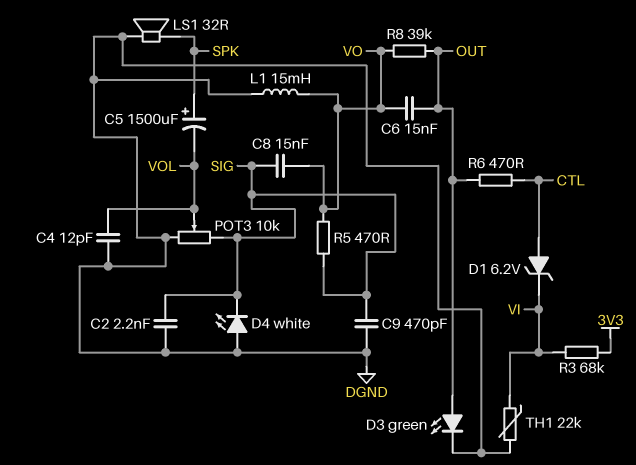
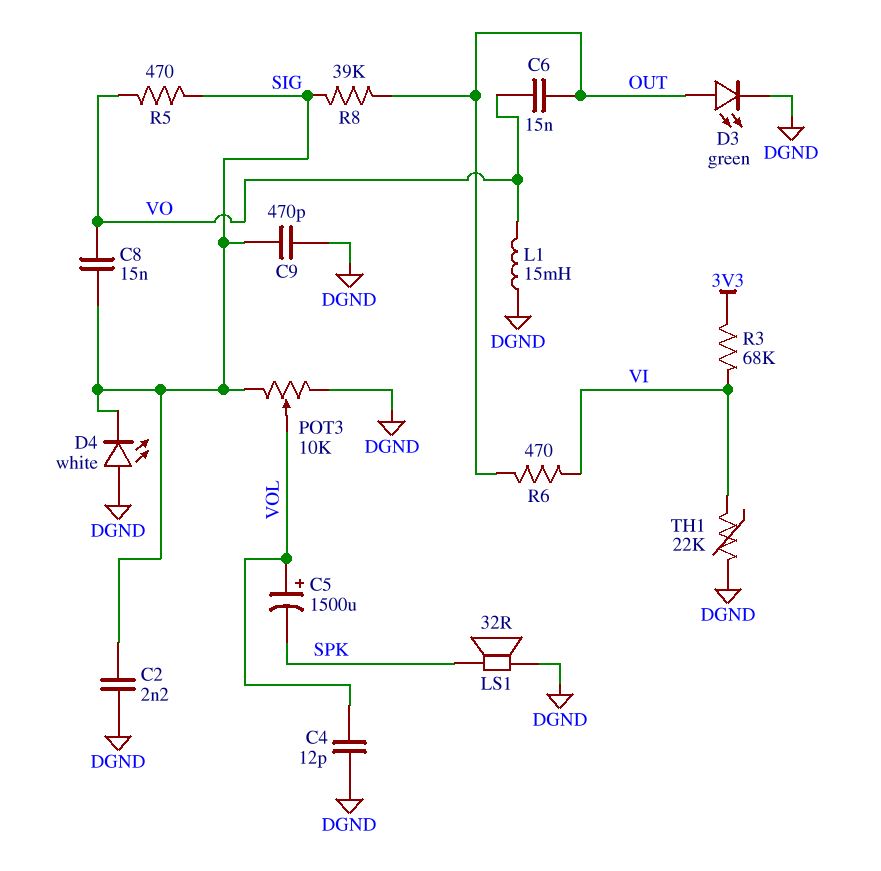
C5: 1500uF (plus SPK, minus VOL) -> 1500uF (plus VOL, minus SPK)
D1: zener 6.2V (A CTL, K VI) -> none
R6: 470 (CTL, OUT) -> 470 (OUT, VI)
R8: 39k (OUT, VO) -> 39k (OUT, SIG)

